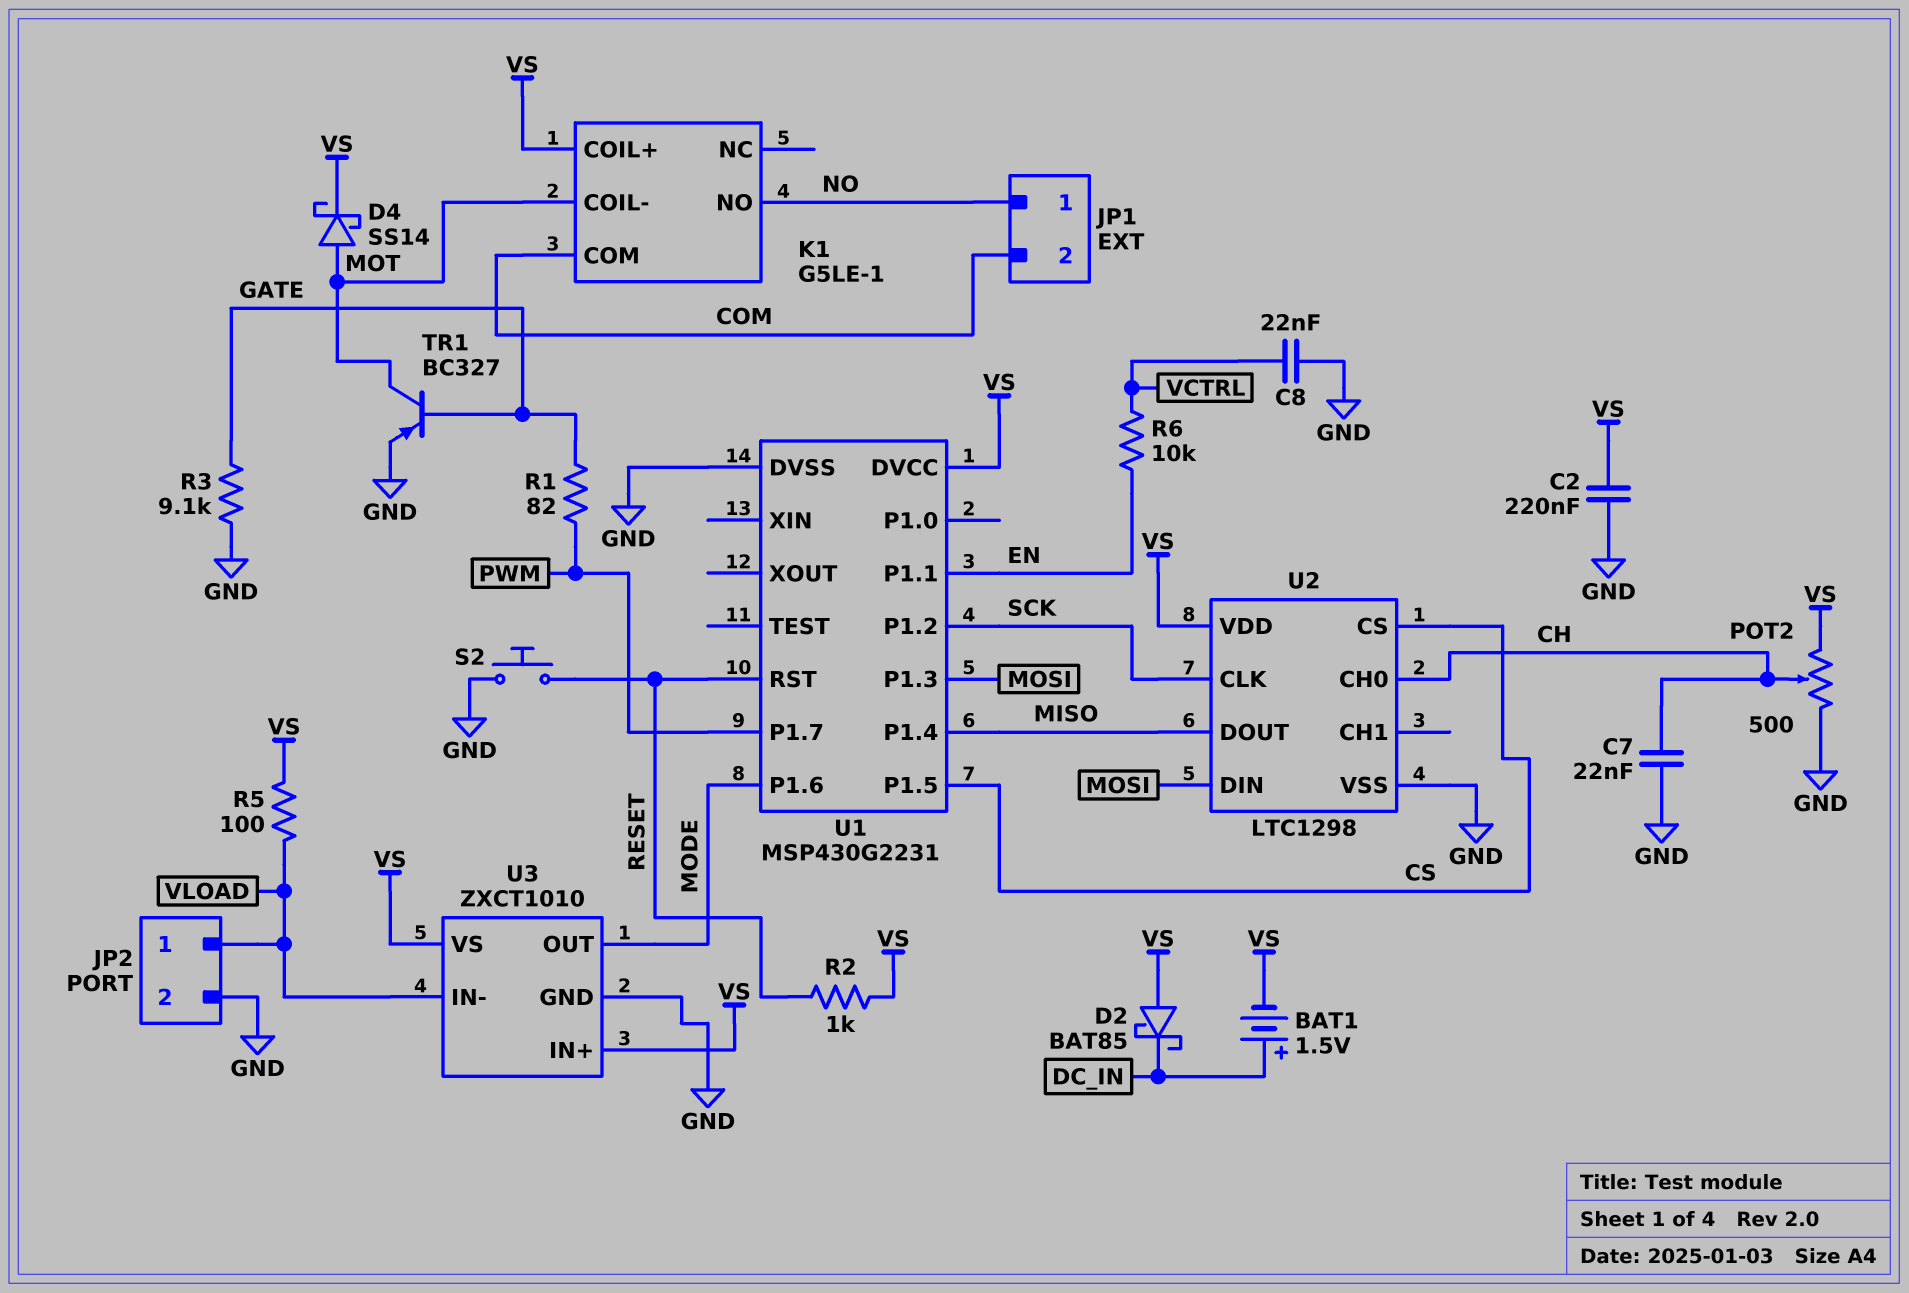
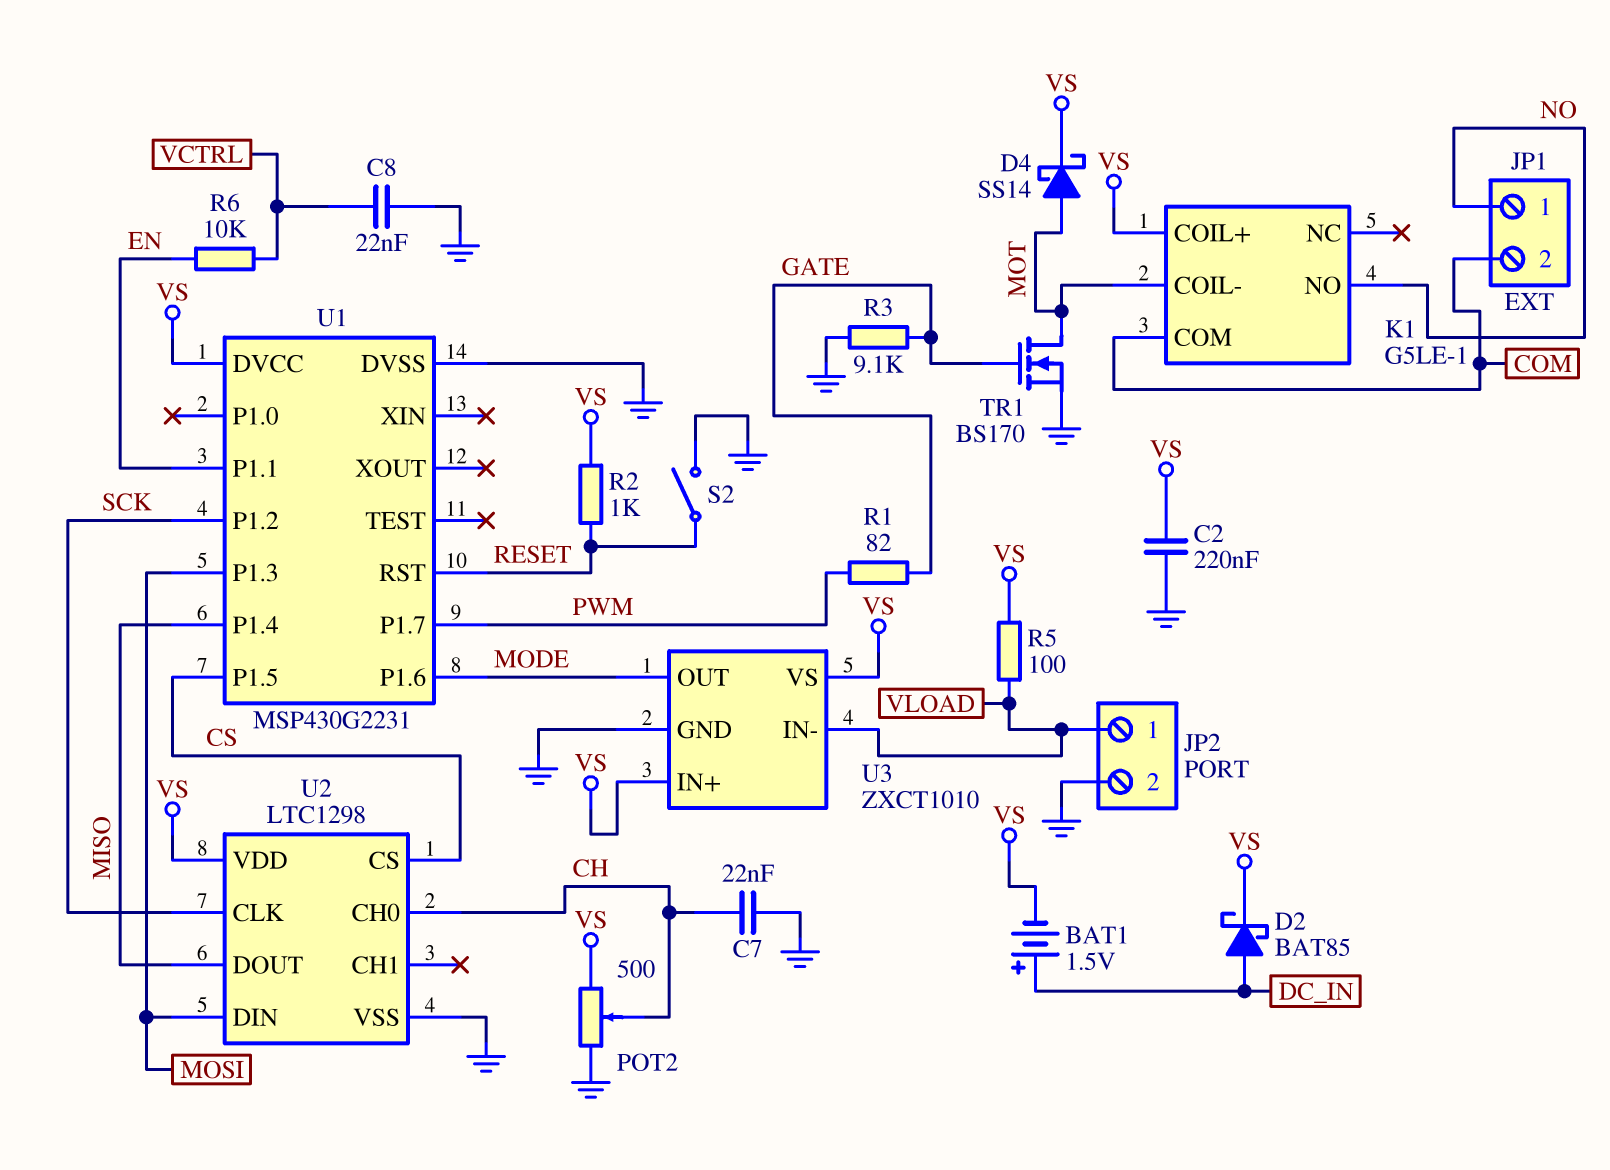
D2: schottky BAT85 (A VS, K DC_IN) -> schottky BAT85 (A DC_IN, K VS)
S2: button (GND, RESET) -> switch (GND, RESET)
TR1: PNP BC327 (B GATE, C MOT, E GND) -> NMOS BS170 (G GATE, D MOT, S GND)

